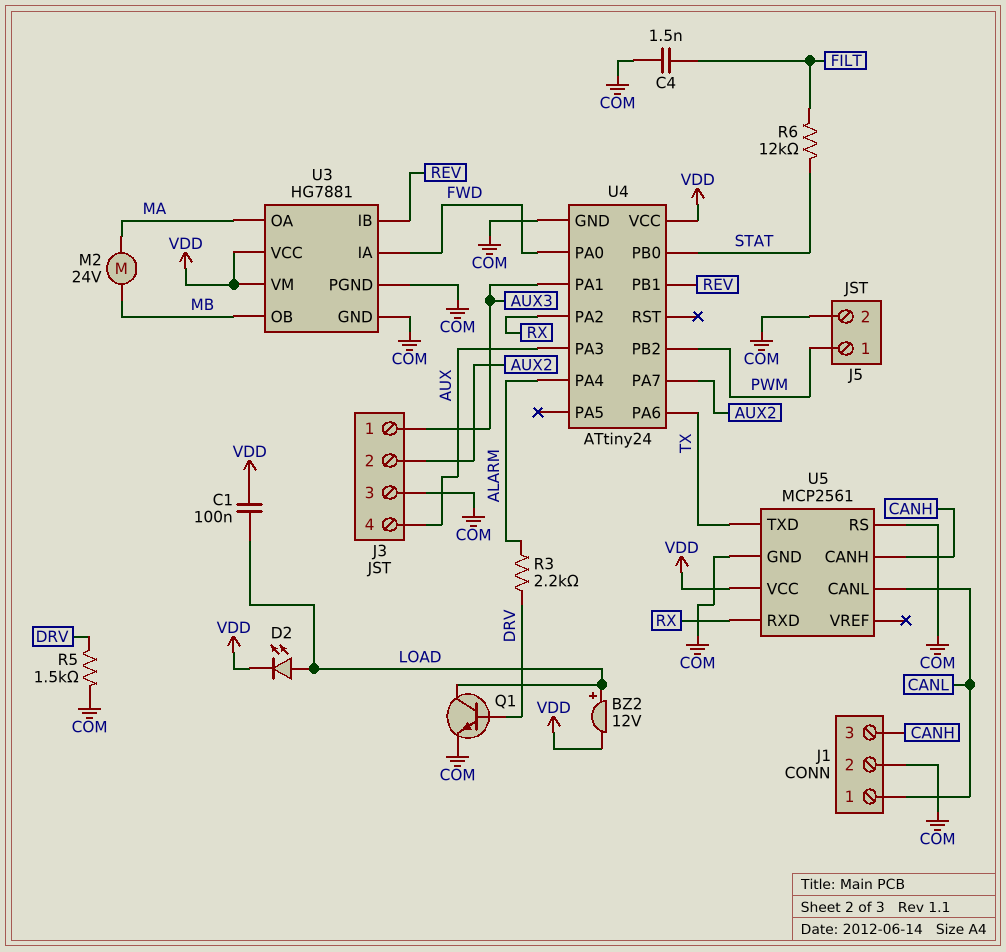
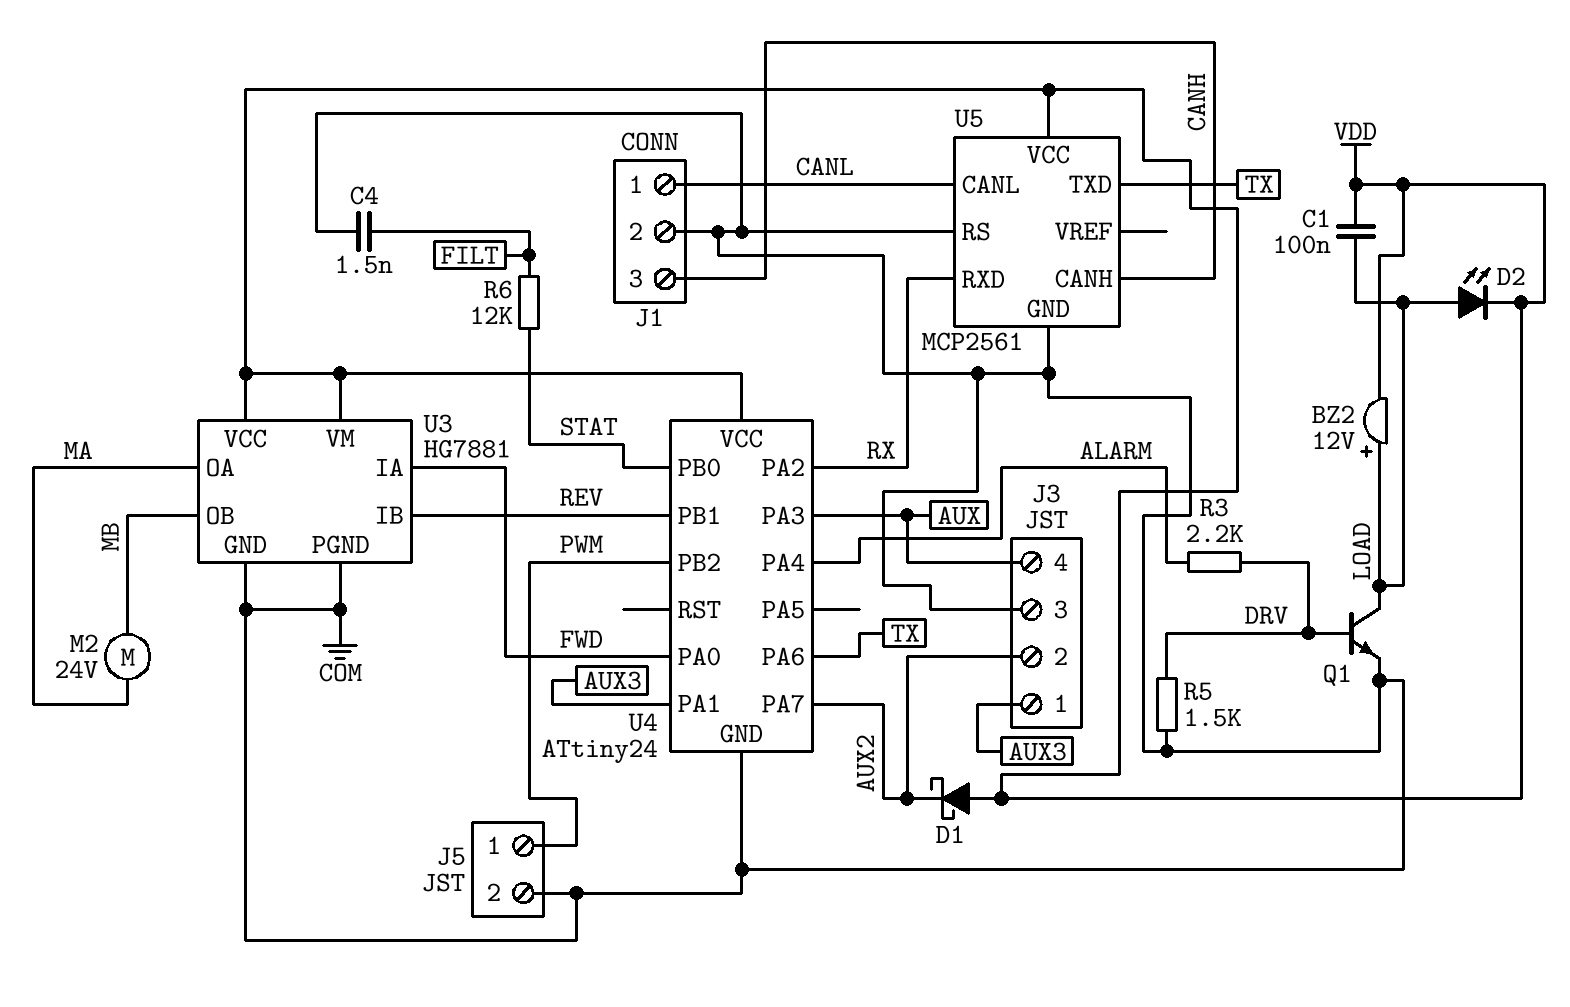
D1: none -> schottky (A VDD, K AUX2)

